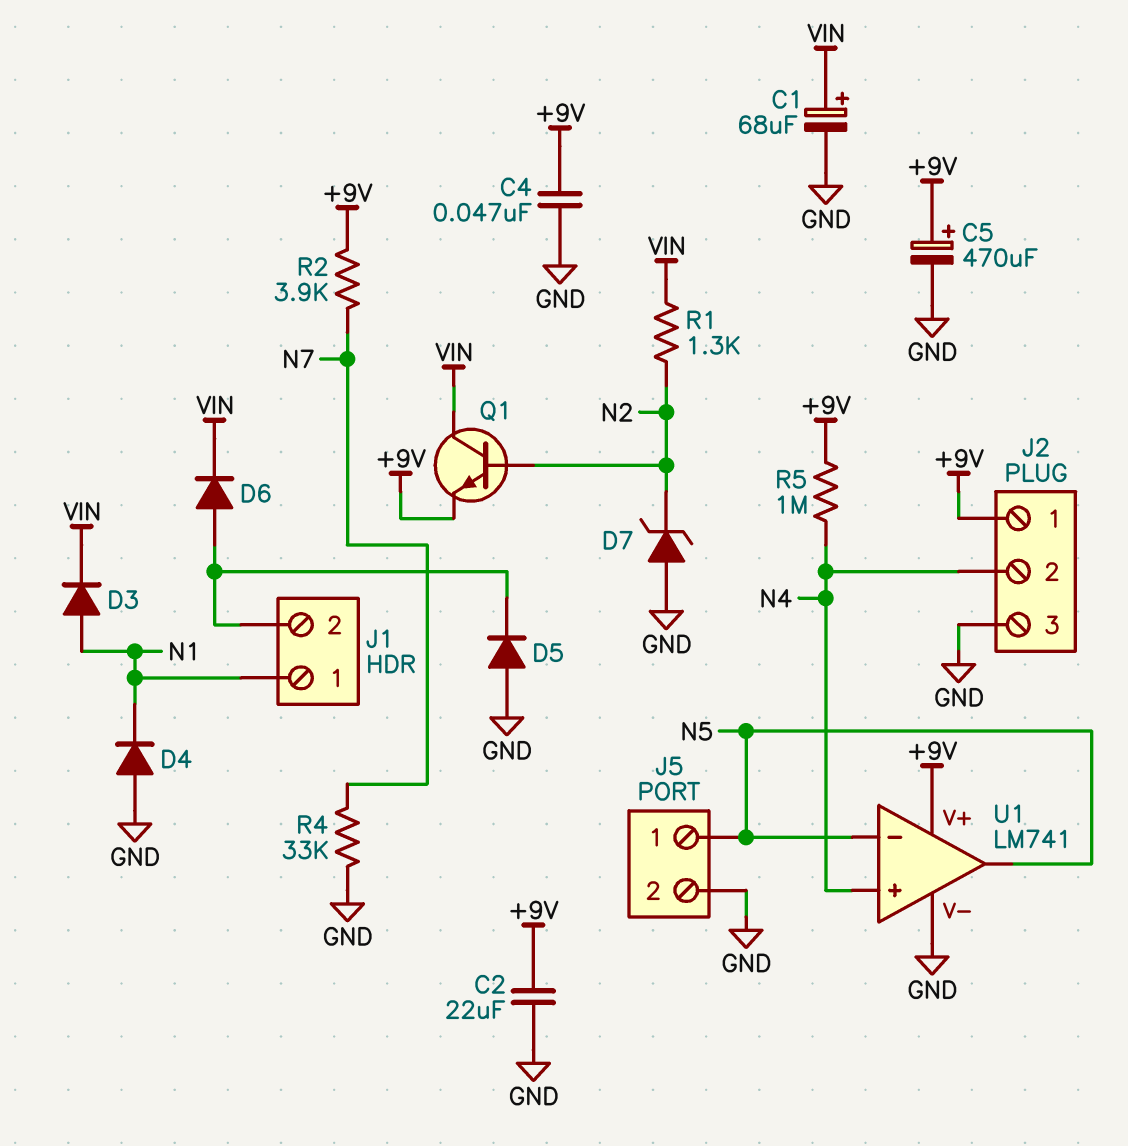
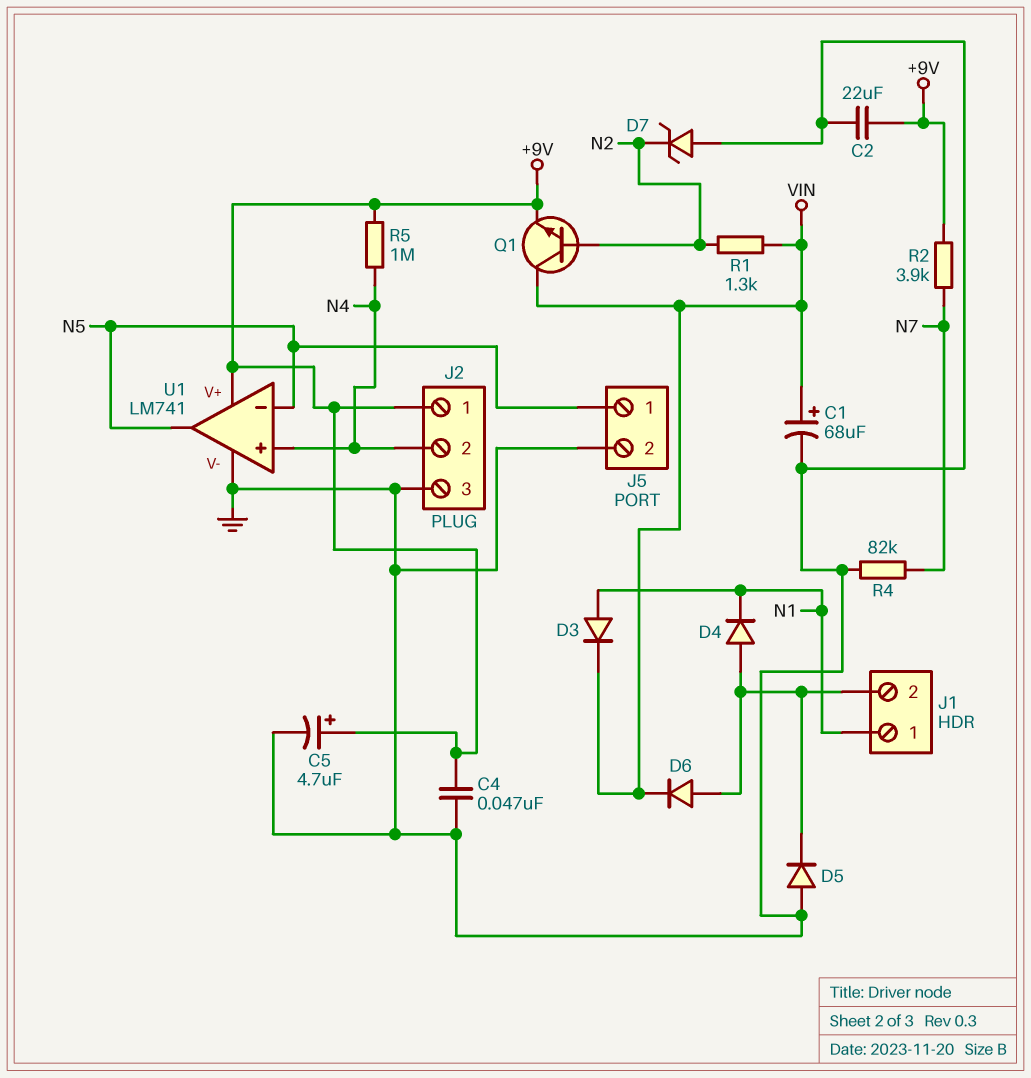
C5: 470uF (plus +9V, minus GND) -> 4.7uF (plus +9V, minus GND)
D4: diode (A GND, K N1) -> diode (A J1/2, K N1)
R4: 33k (GND, N7) -> 82k (GND, N7)

